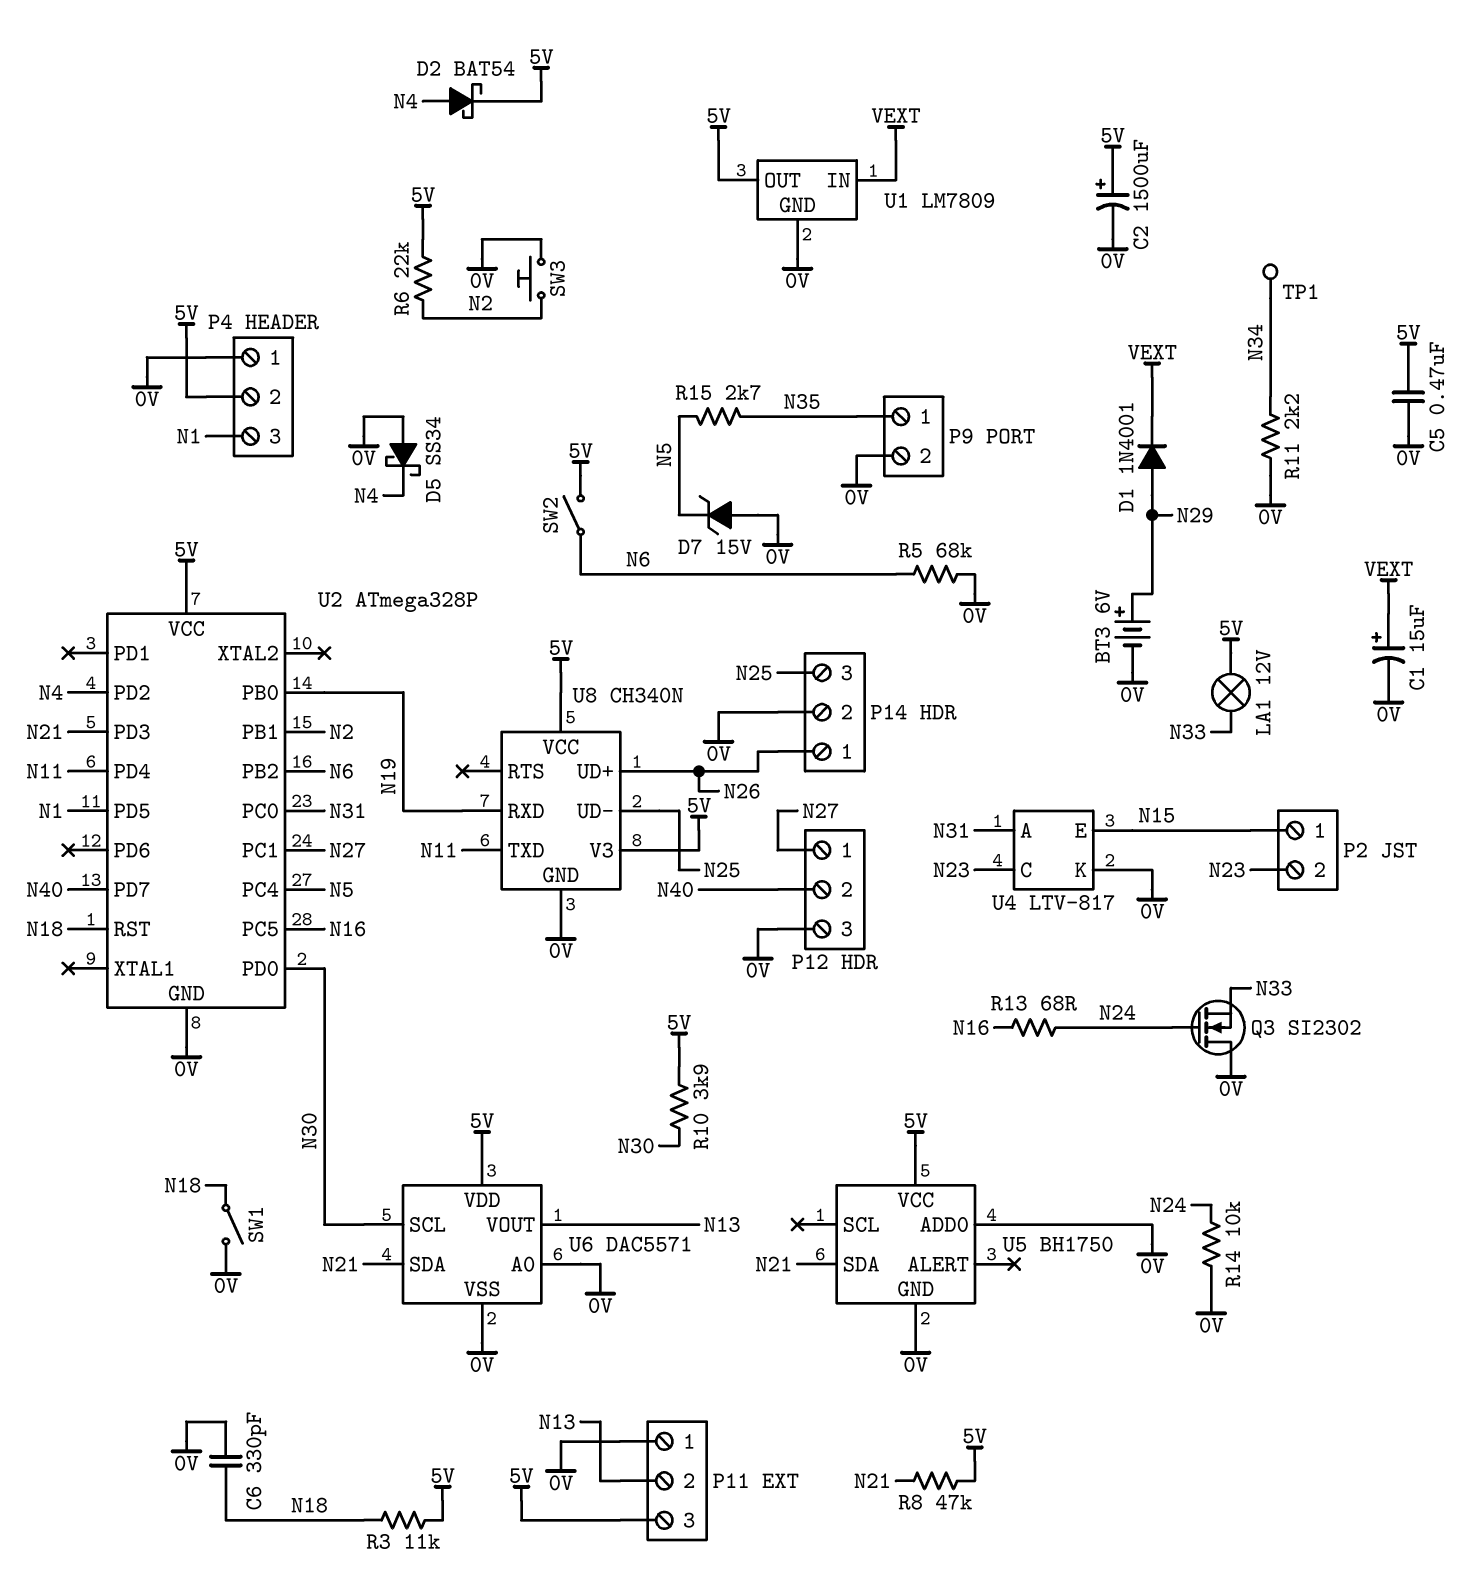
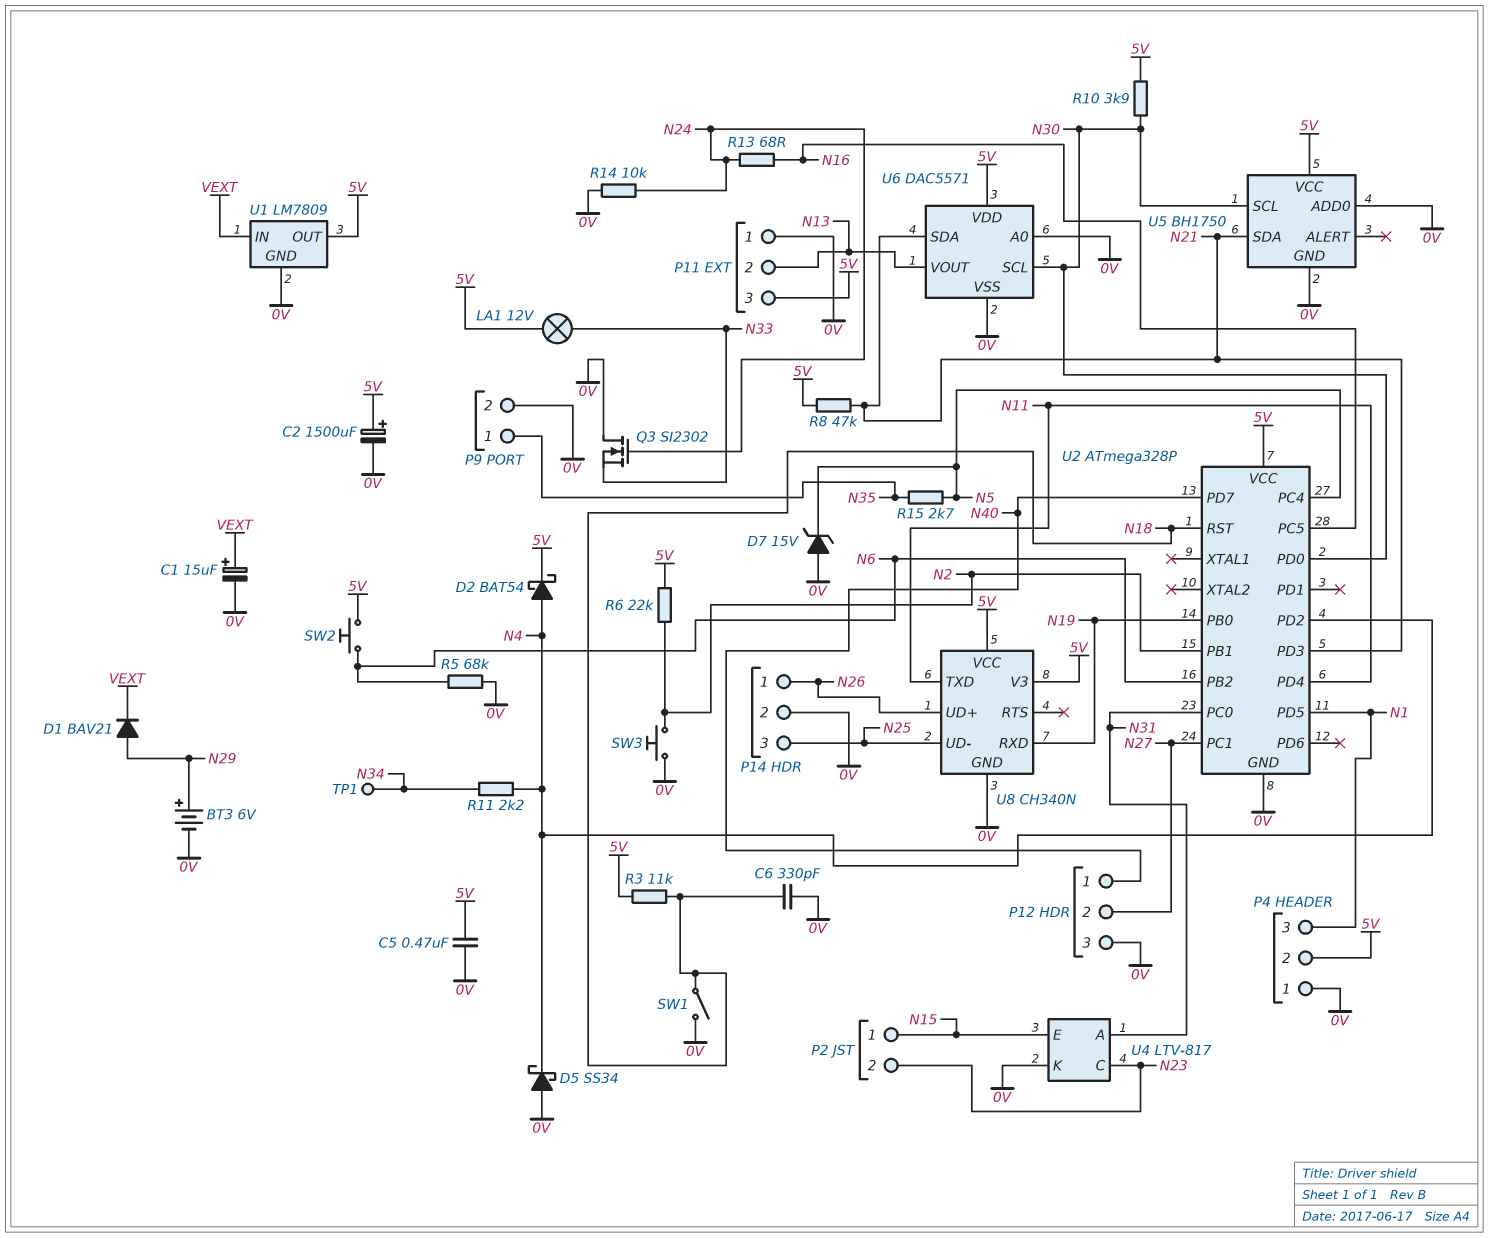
D1: diode 1N4001 (A N29, K VEXT) -> diode BAV21 (A N29, K VEXT)
P12 pin 1: N27 -> N40
P12 pin 2: N40 -> N27
R11: 2.2k (0V, N34) -> 2.2k (N4, N34)
SW2: switch (5V, N6) -> button (5V, N6)
U5 pin SCL: none -> N30

